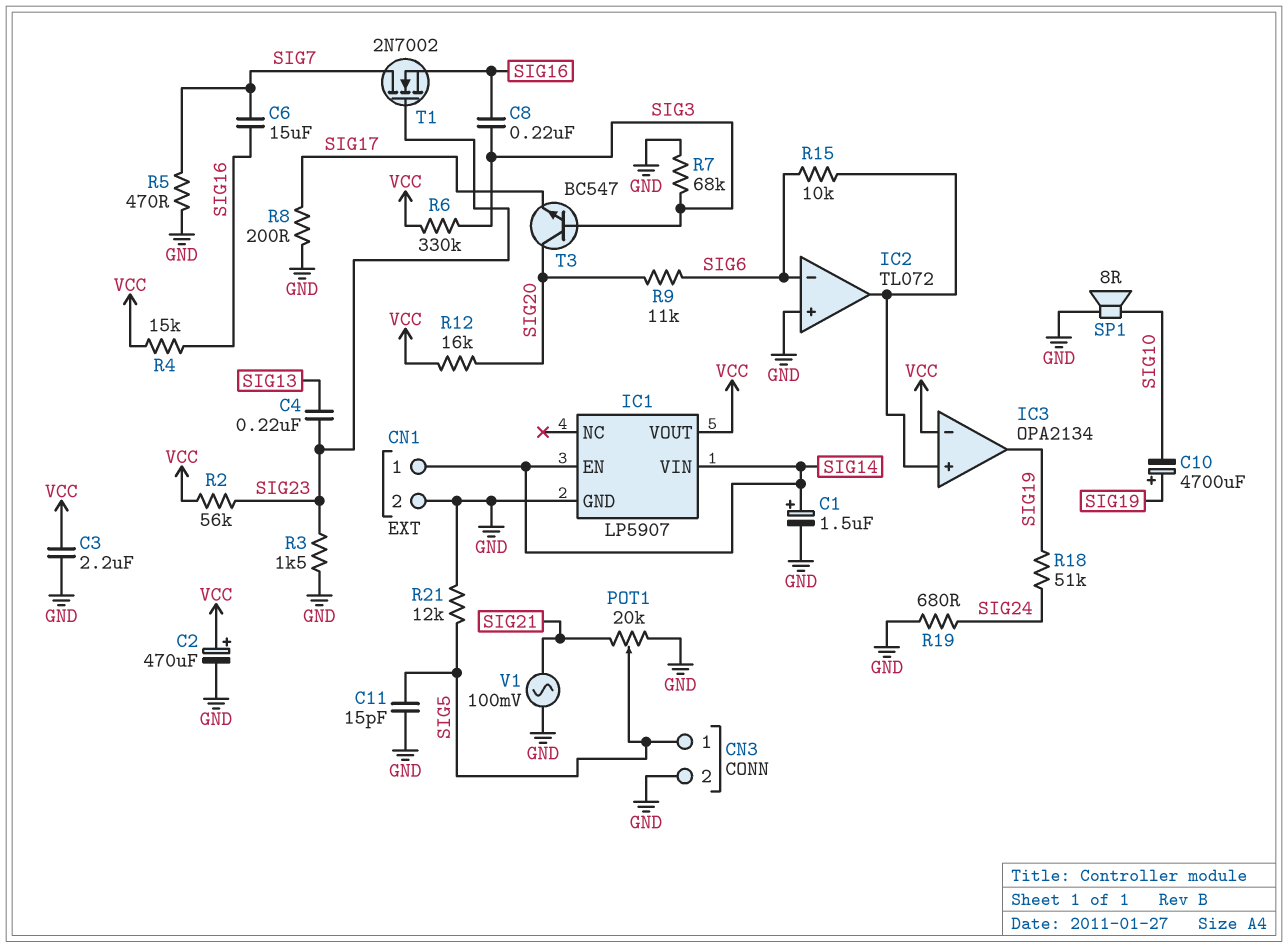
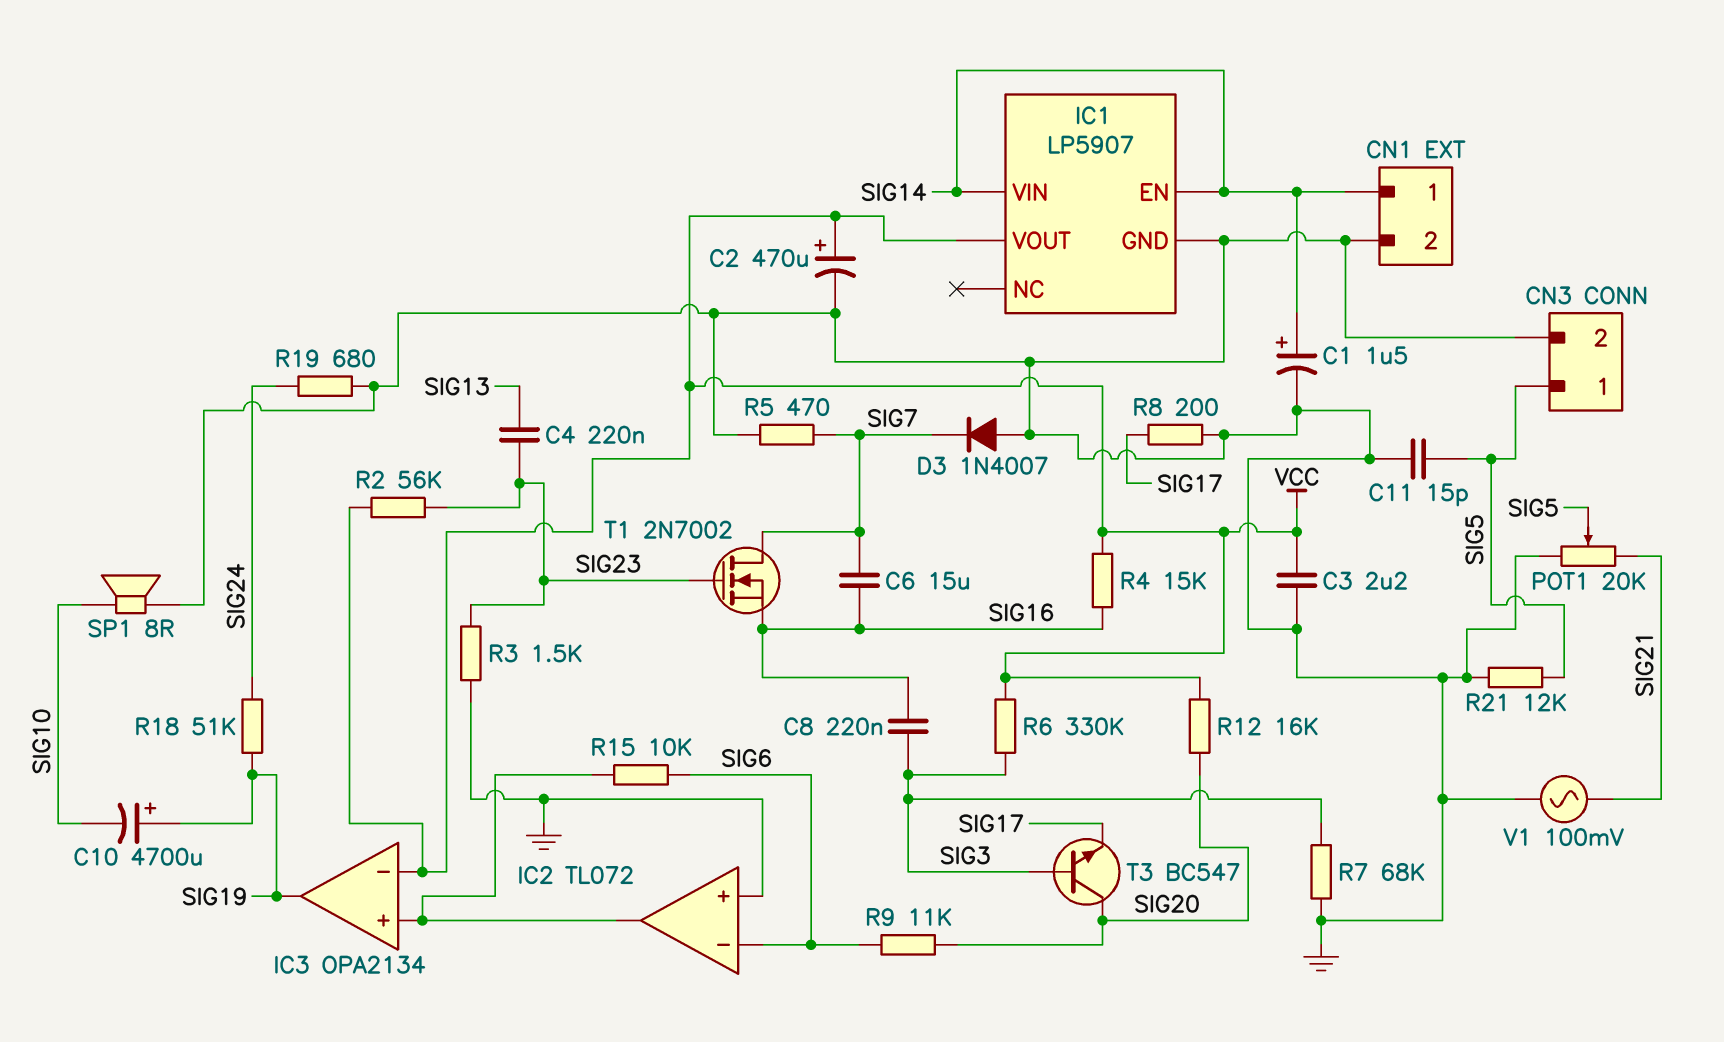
D3: none -> diode 1N4007 (A GND, K SIG7)

